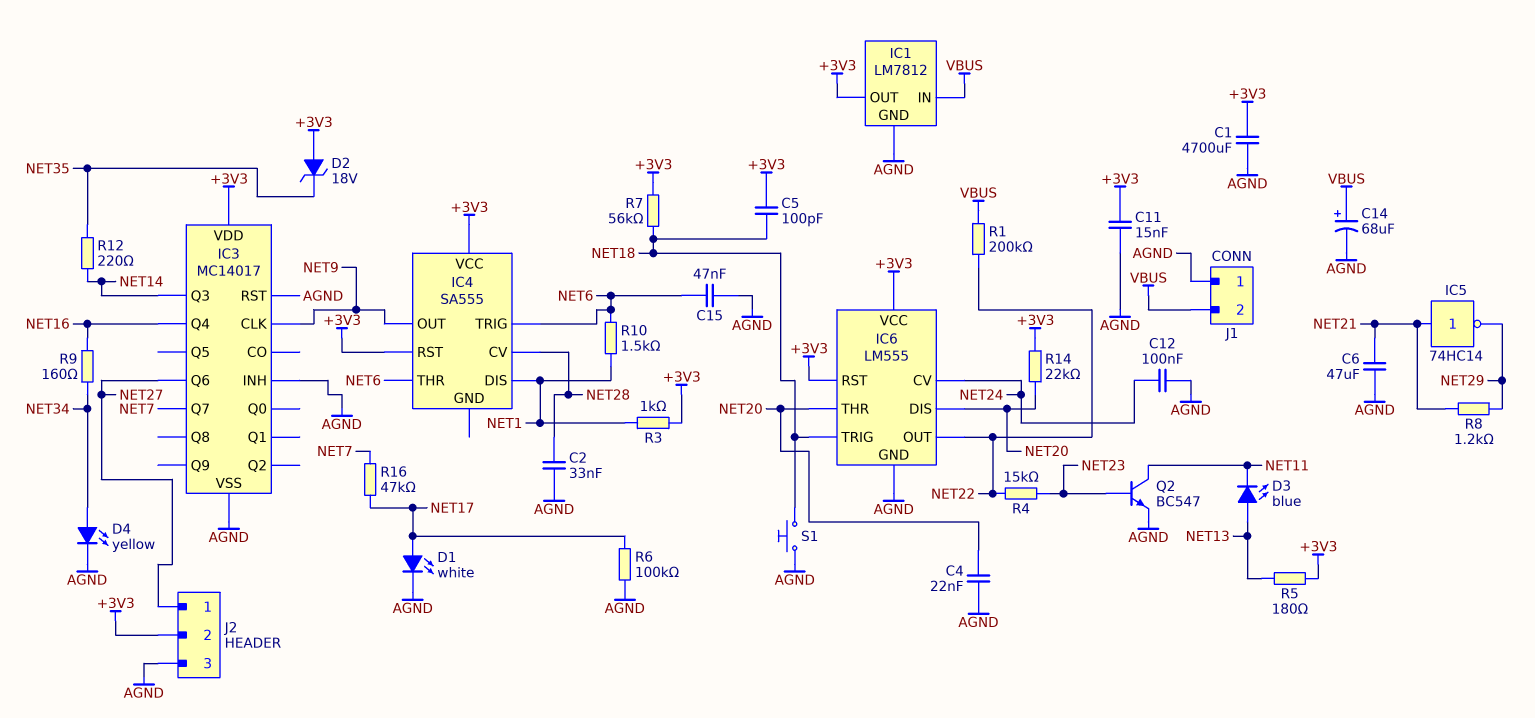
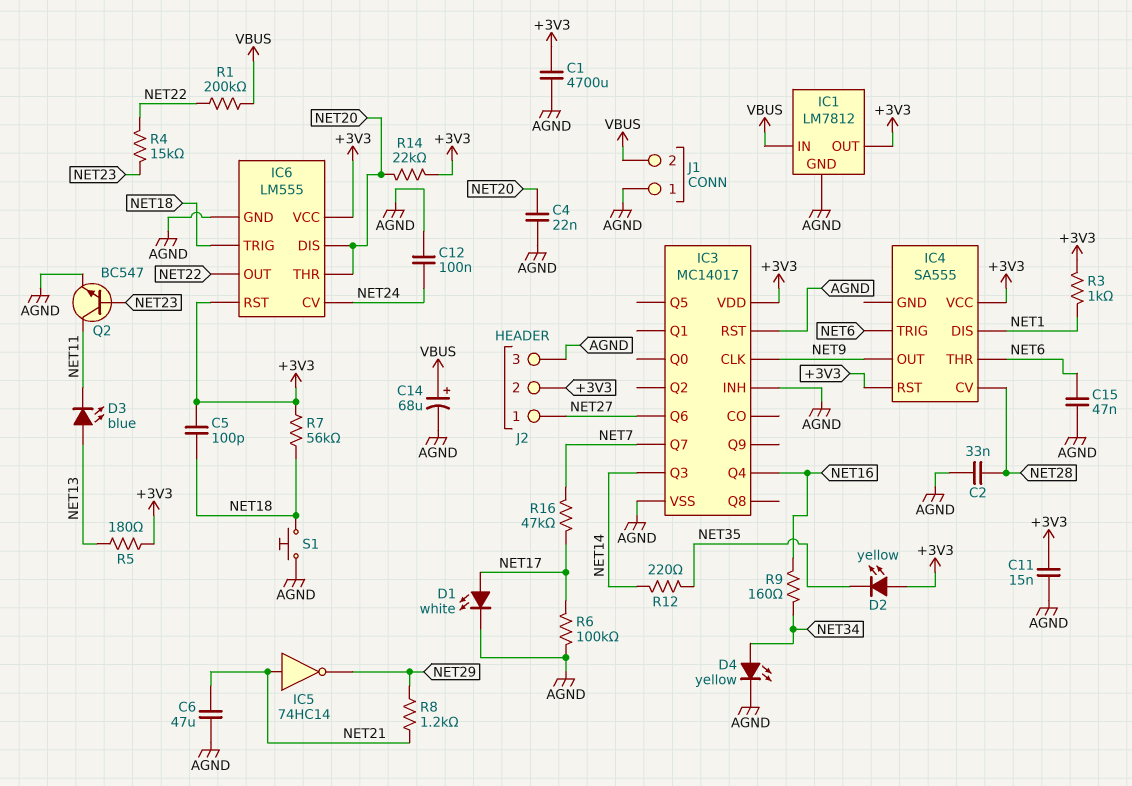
D2: zener 18V (A +3V3, K NET35) -> LED yellow (A +3V3, K NET35)
R10: 1.5k (NET1, NET6) -> none

